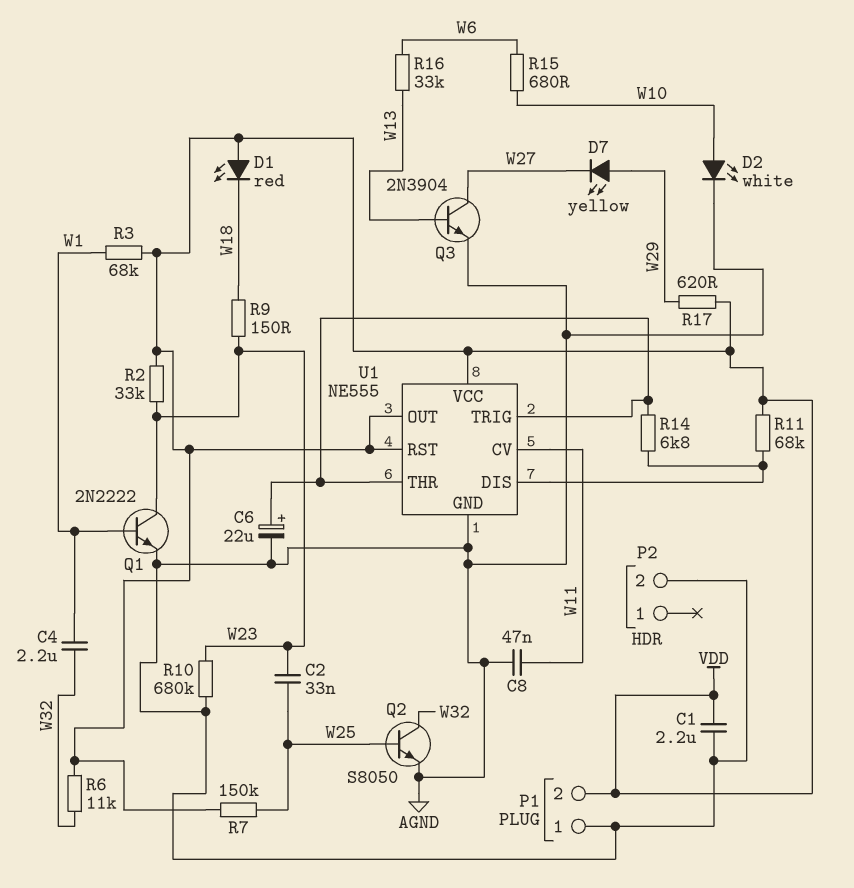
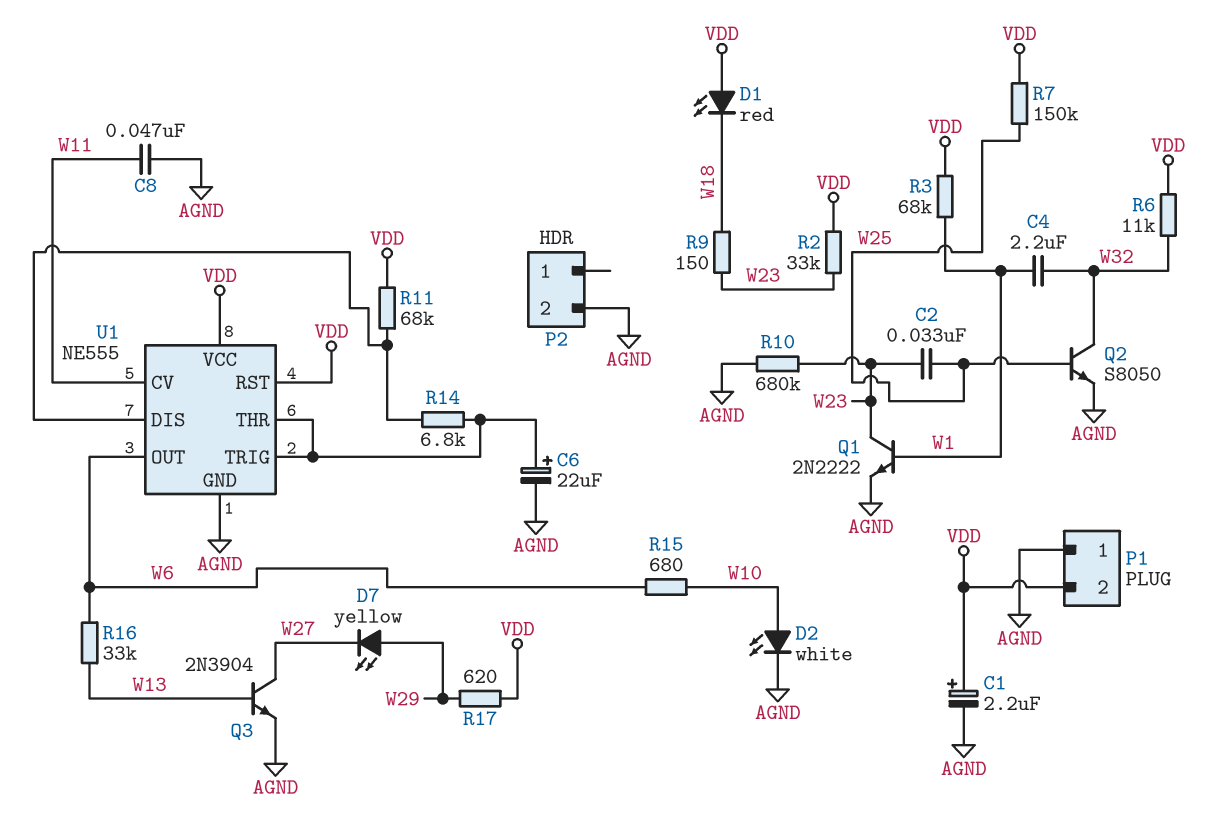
C1: 2.2uF (AGND, VDD) -> 2.2uF (plus VDD, minus AGND)
U1 pin OUT: VDD -> W6

